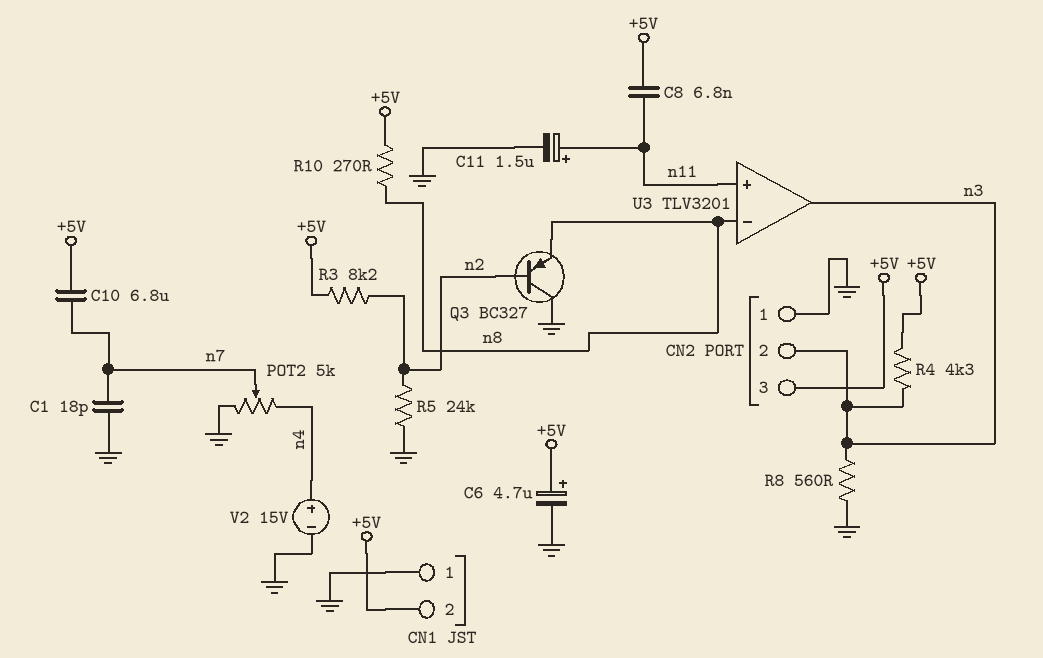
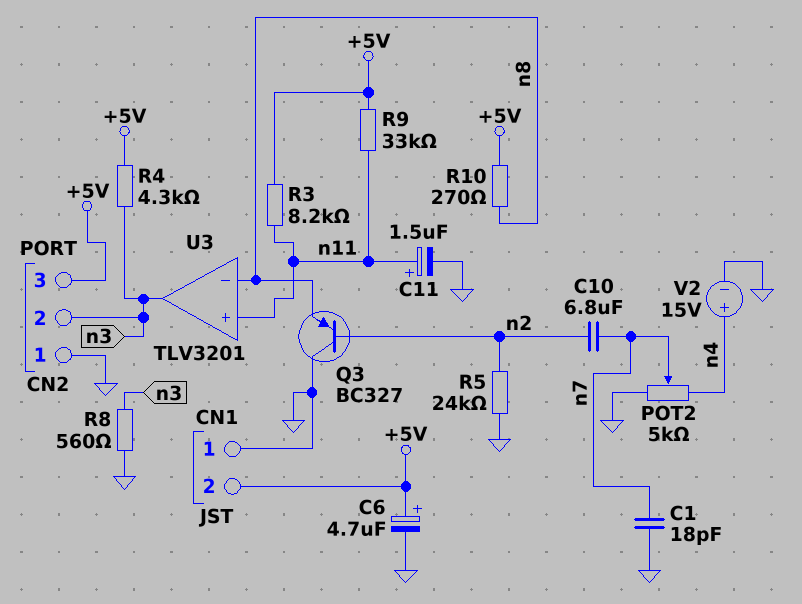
C8: 6.8nF (+5V, n11) -> none
C10: 6.8uF (+5V, n7) -> 6.8uF (n2, n7)
R3: 8.2k (+5V, n2) -> 8.2k (+5V, n11)
R9: none -> 33k (+5V, n11)

